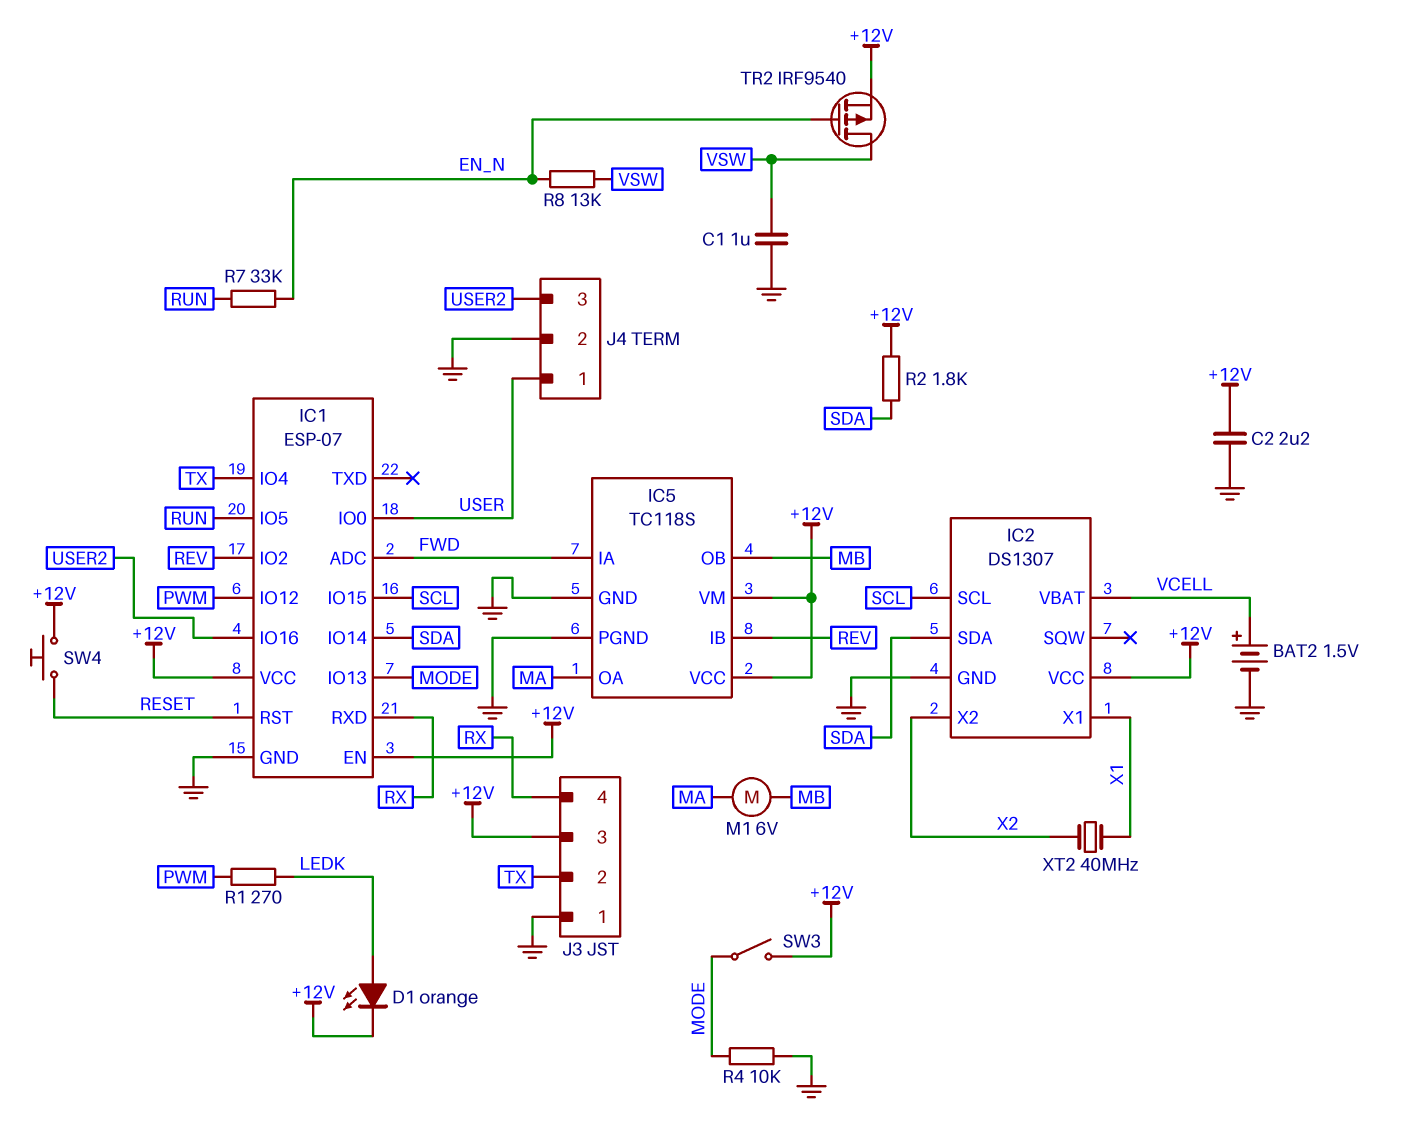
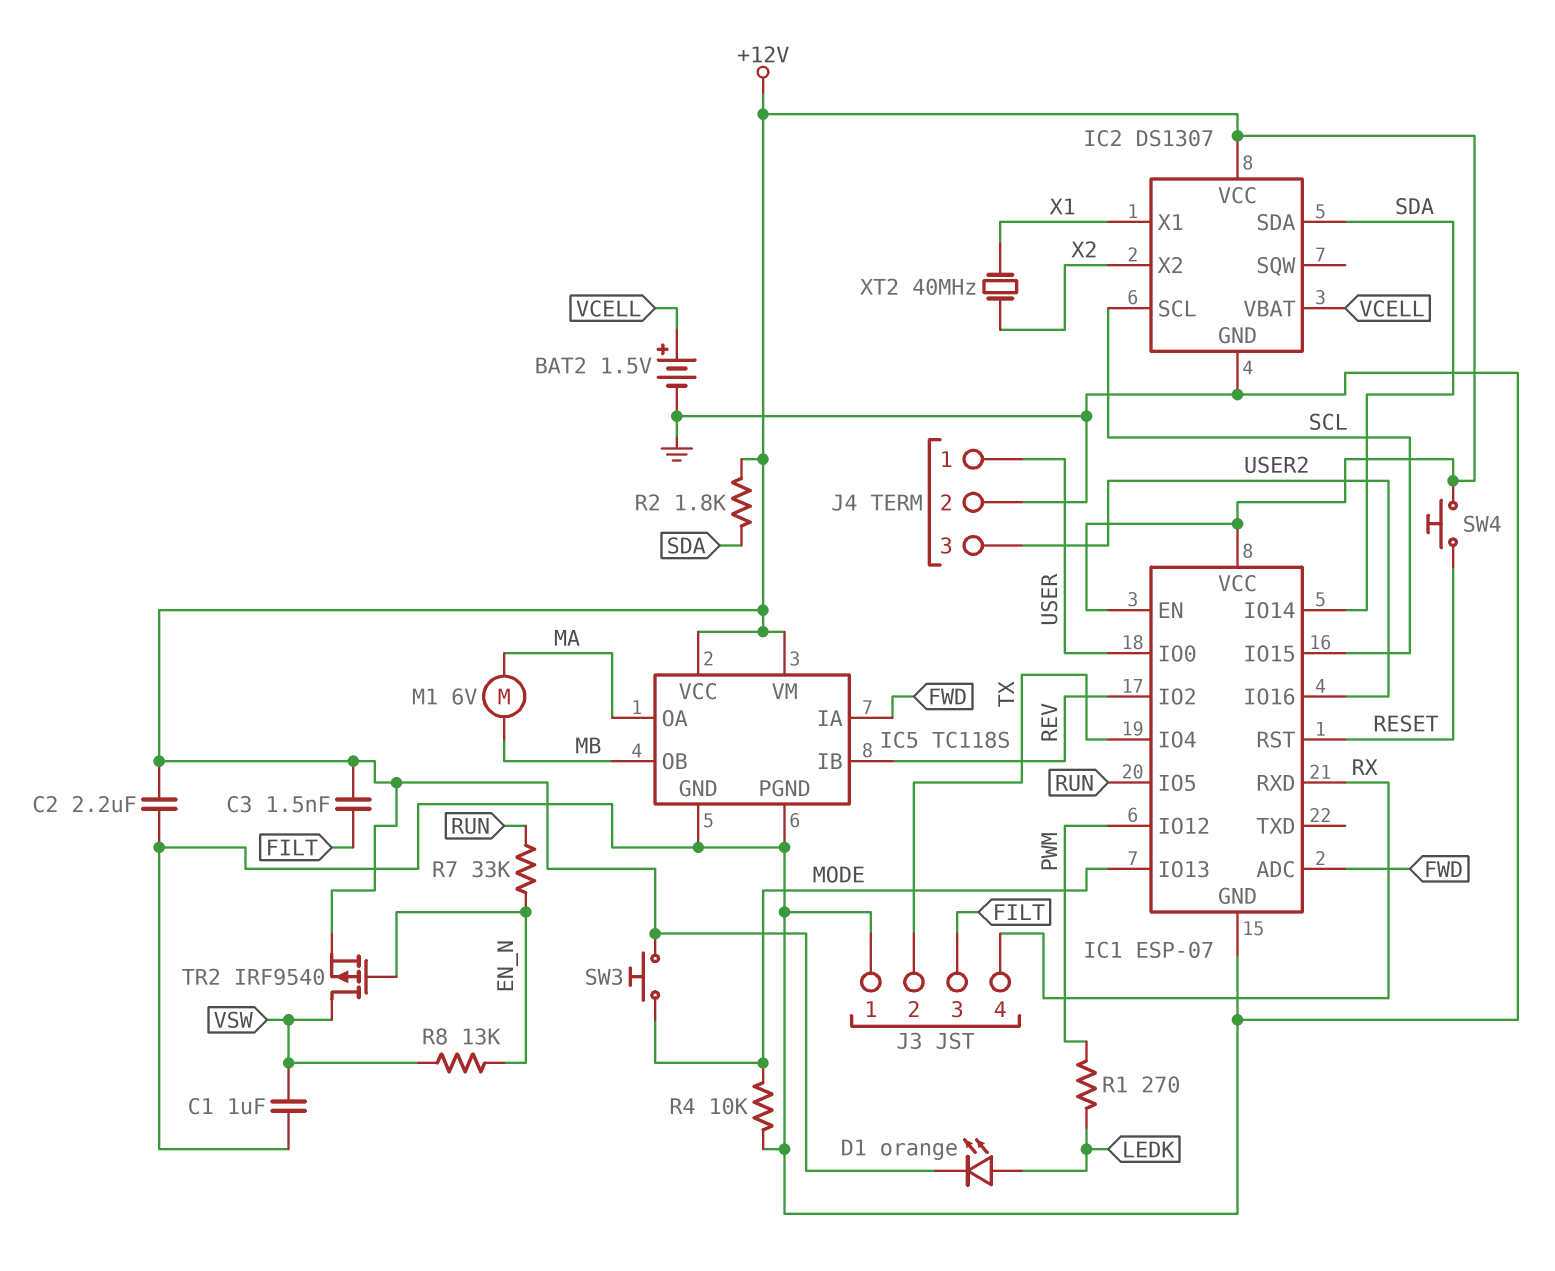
C3: none -> 1.5nF (+12V, FILT)
J3 pin 3: +12V -> FILT
SW3: switch (+12V, MODE) -> button (+12V, MODE)

